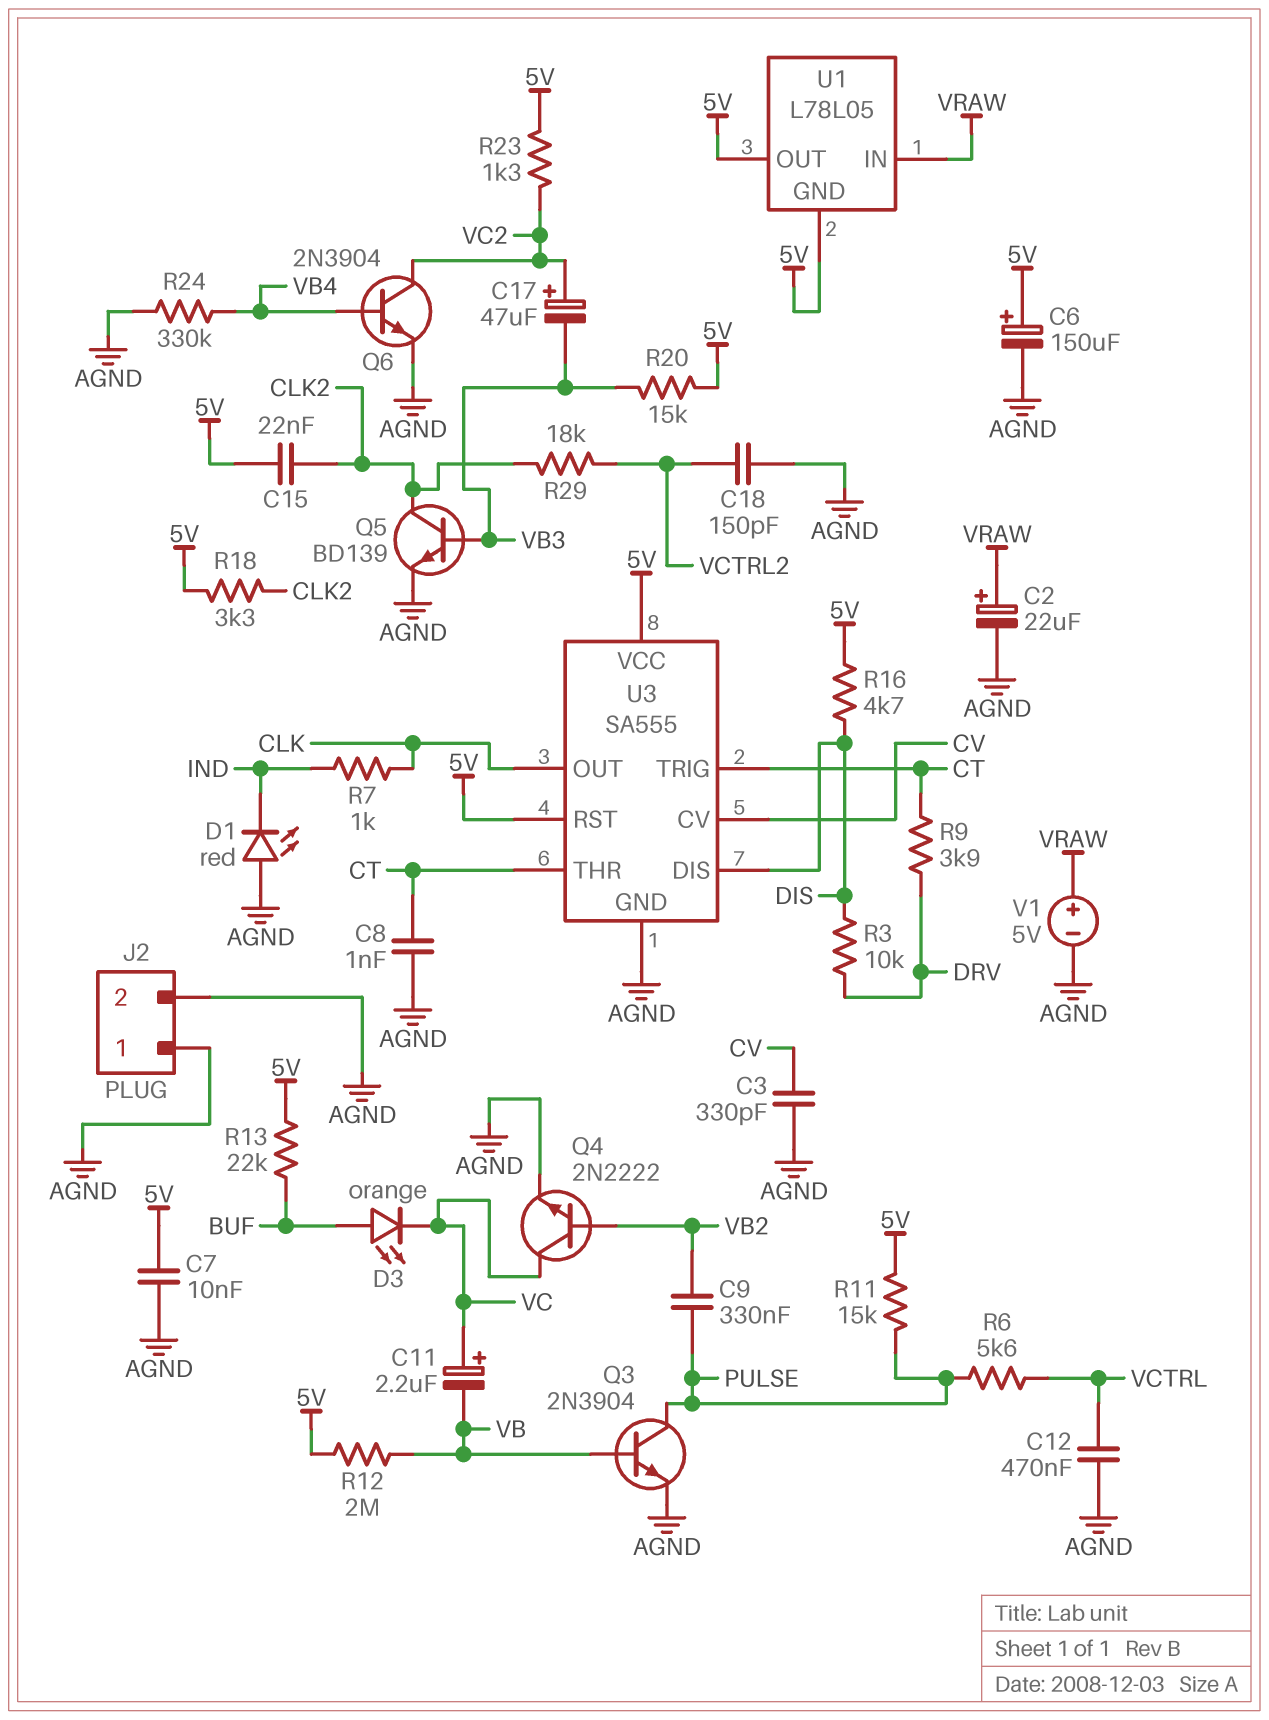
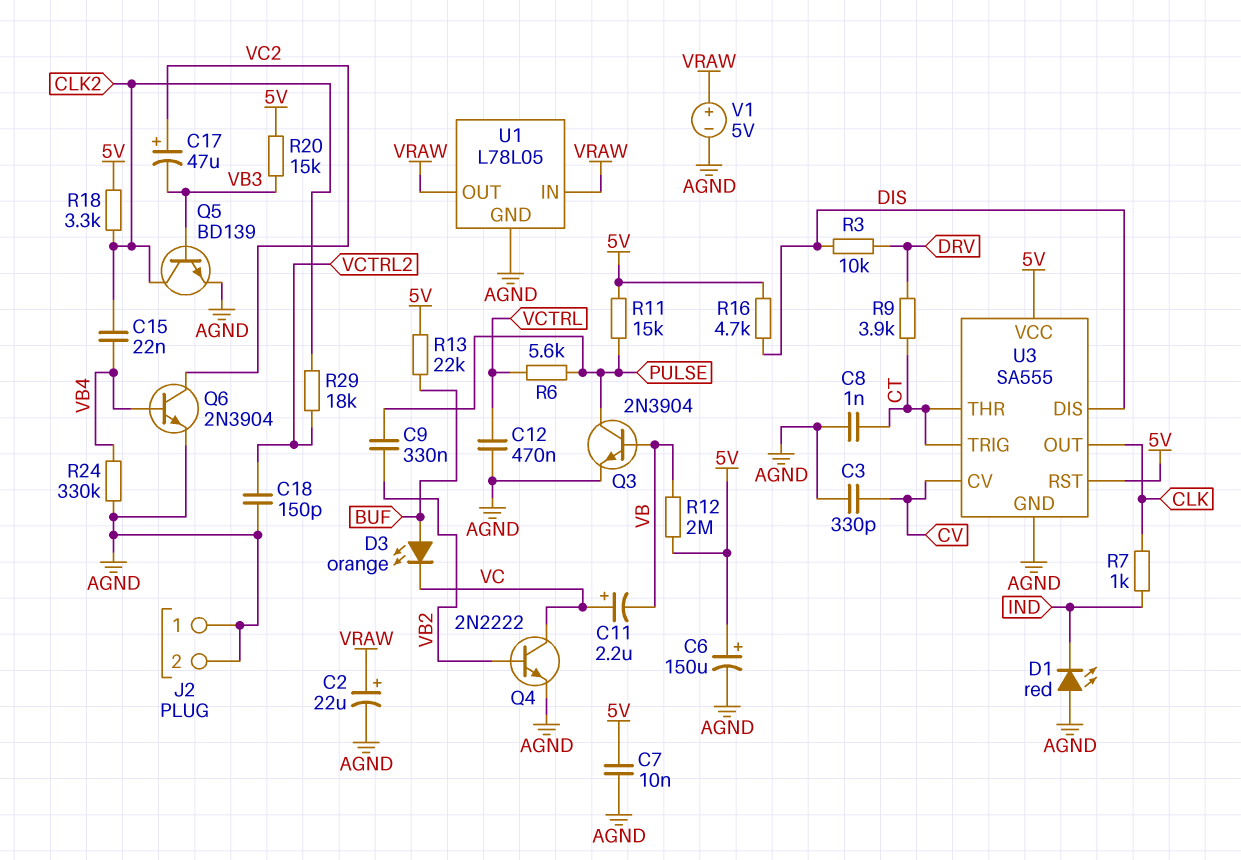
C15: 22nF (5V, CLK2) -> 22nF (CLK2, VB4)
R23: 1.3k (5V, VC2) -> none
U1 pin GND: 5V -> AGND
U1 pin OUT: 5V -> VRAW

